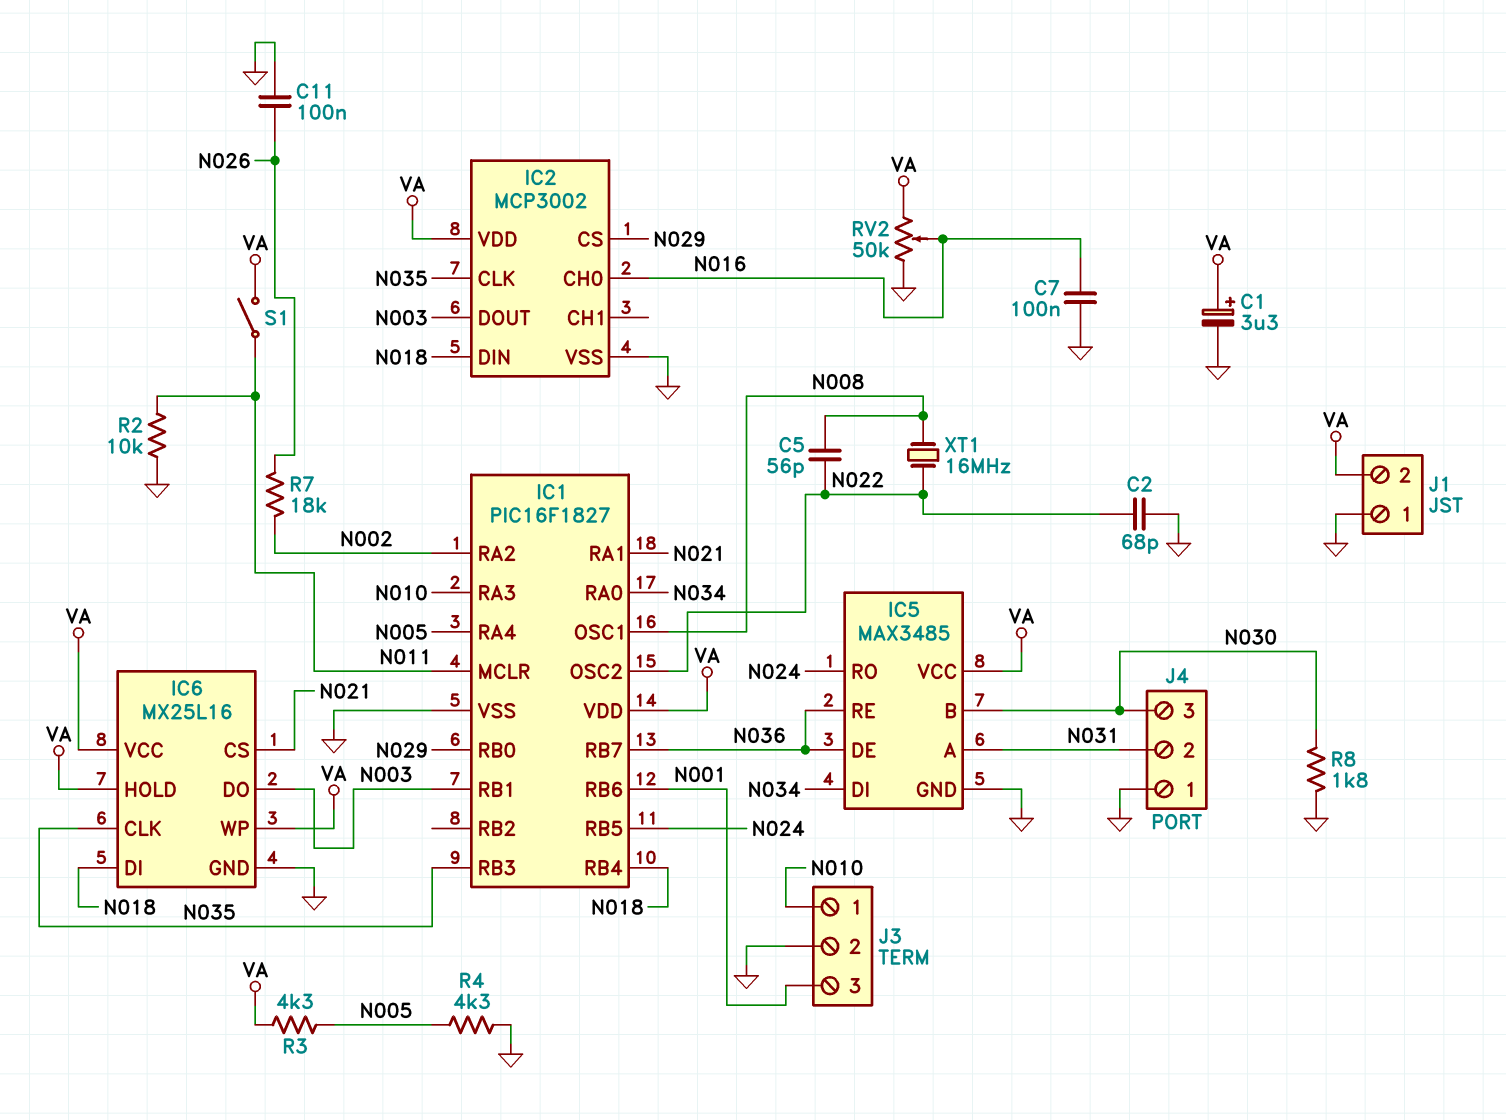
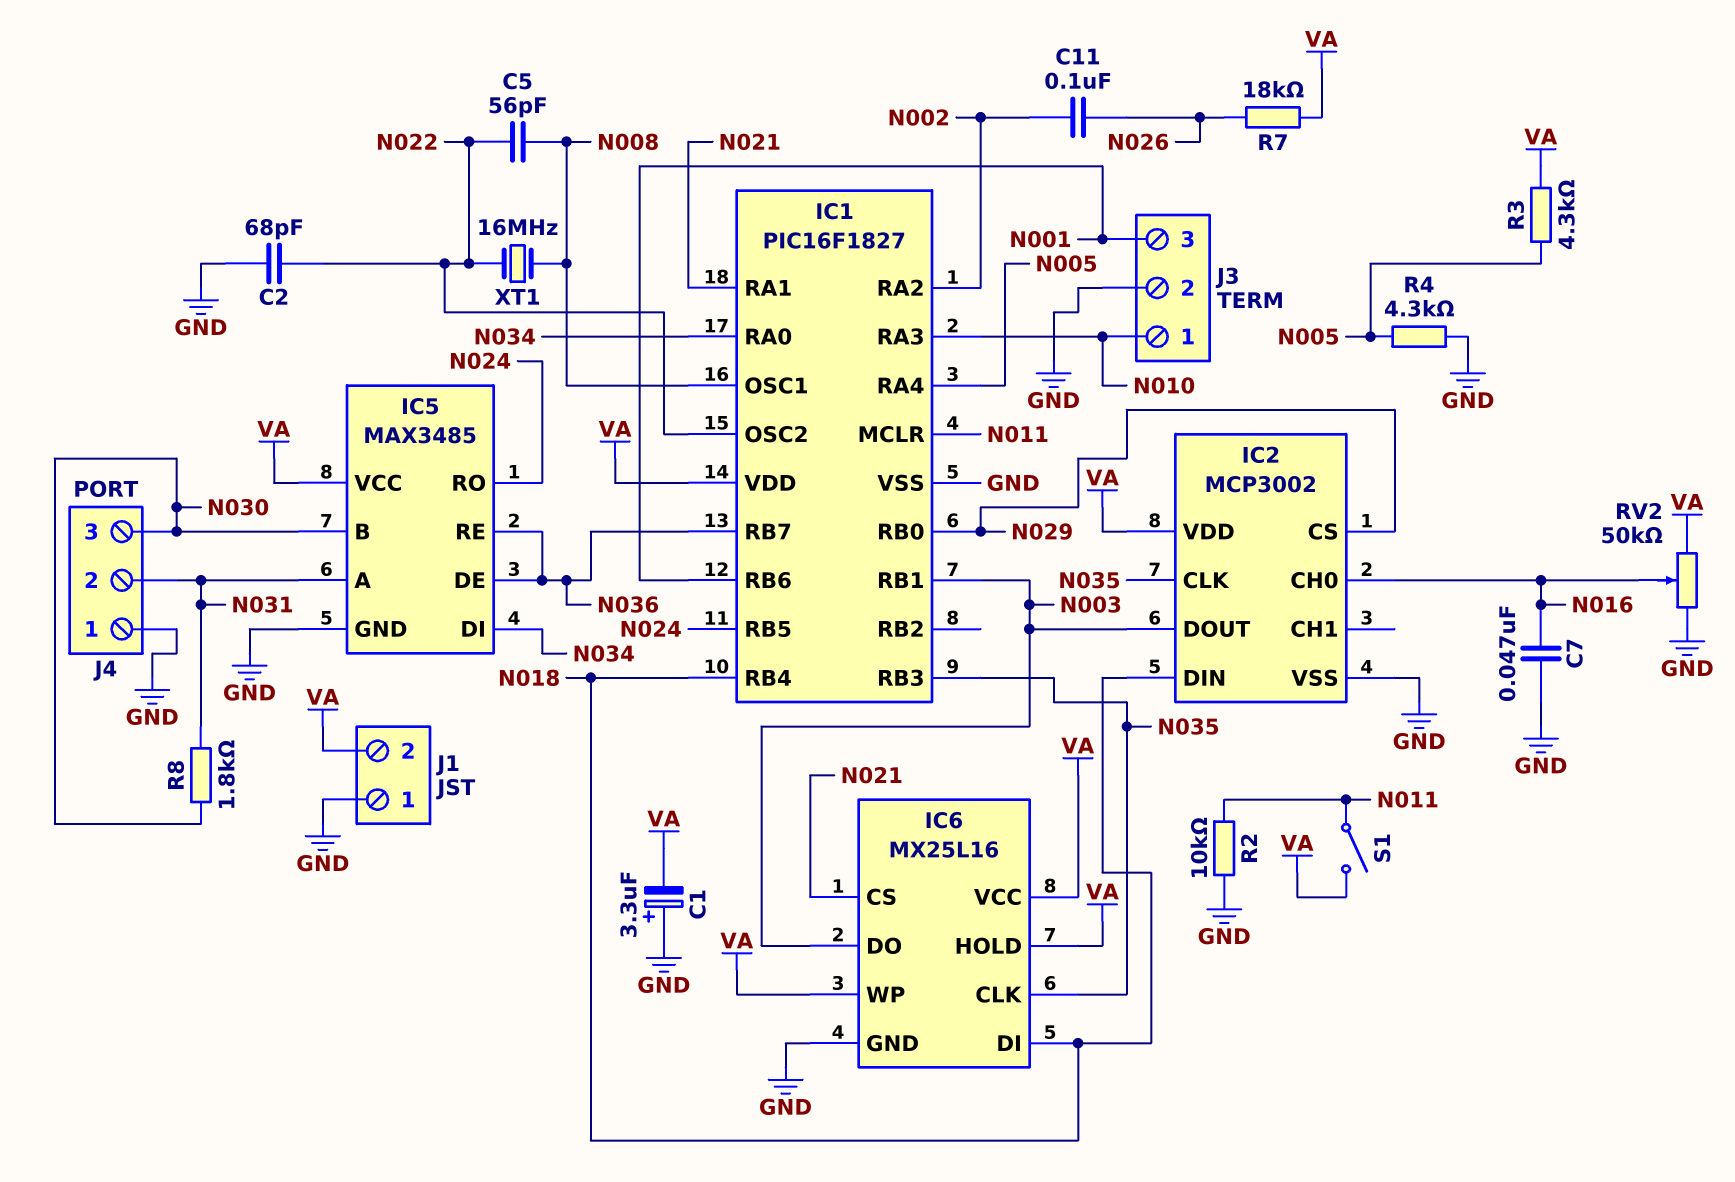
C1: 3.3uF (plus VA, minus GND) -> 3.3uF (plus GND, minus VA)
C7: 100nF (GND, N016) -> 47nF (GND, N016)
C11: 100nF (GND, N026) -> 100nF (N002, N026)
R7: 18k (N002, N026) -> 18k (N026, VA)
R8: 1.8k (GND, N030) -> 1.8k (N030, N031)

